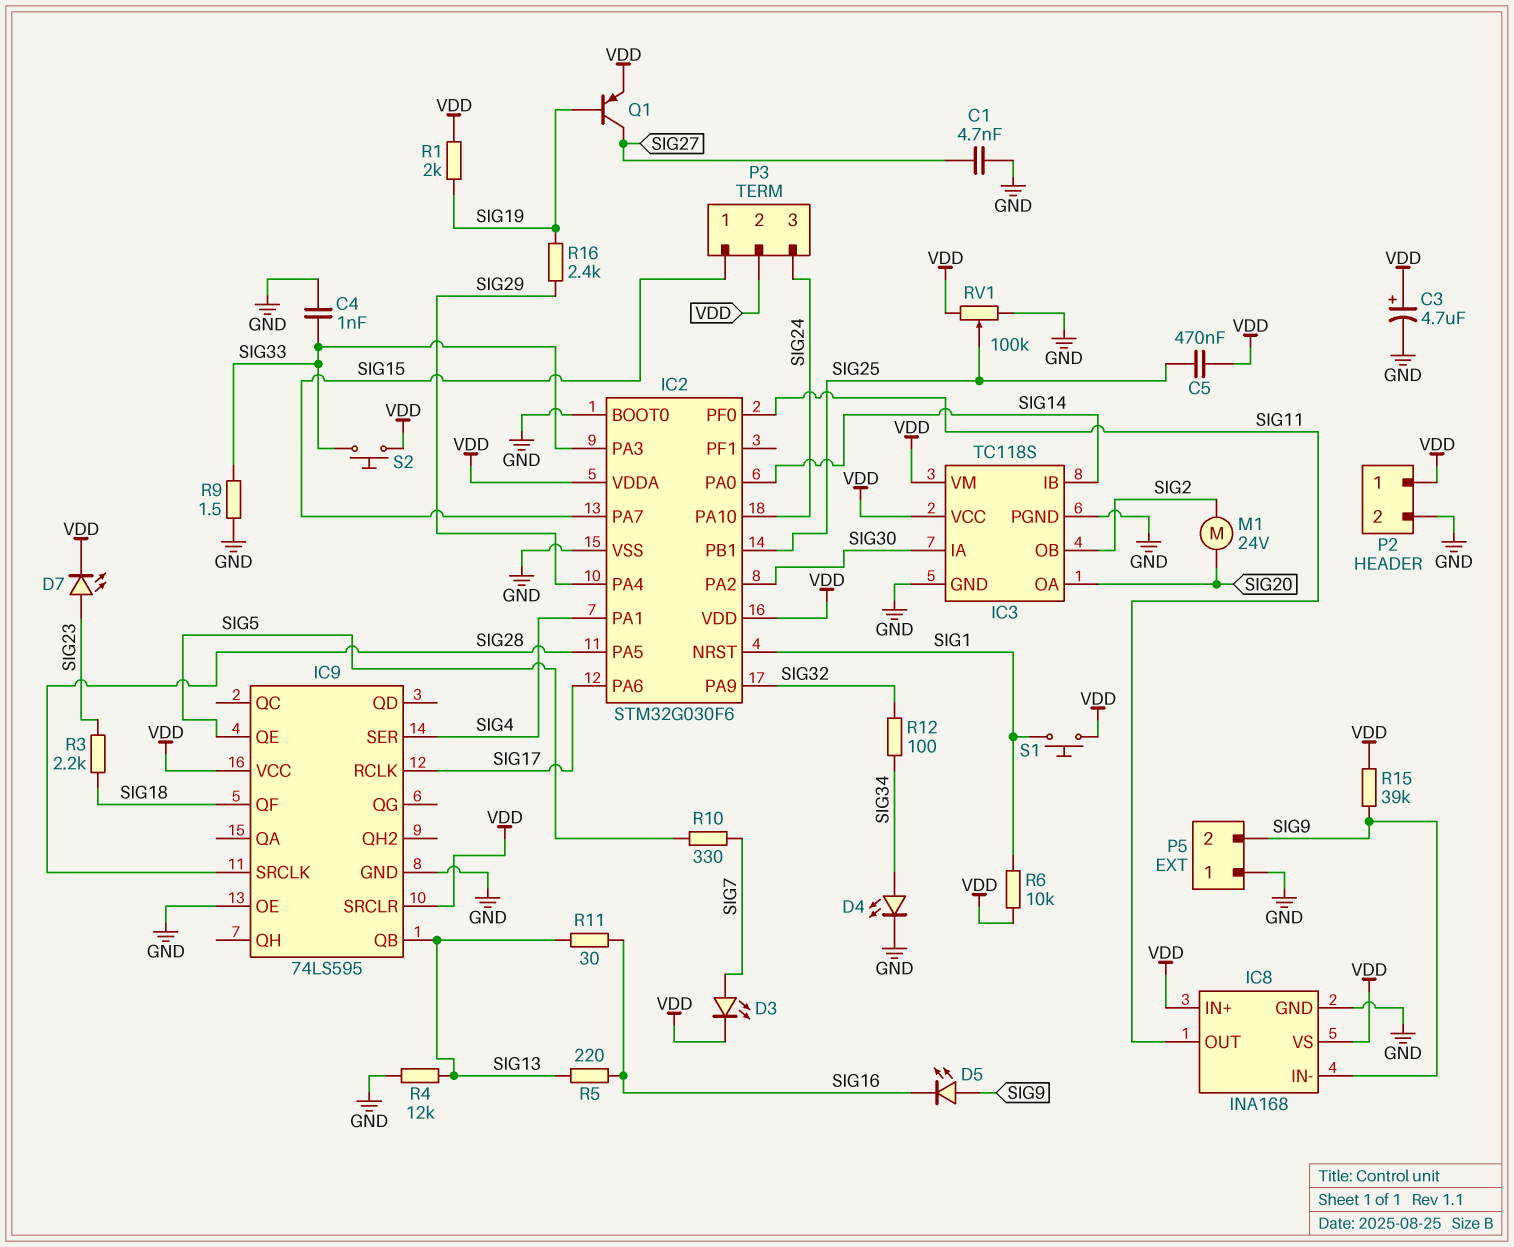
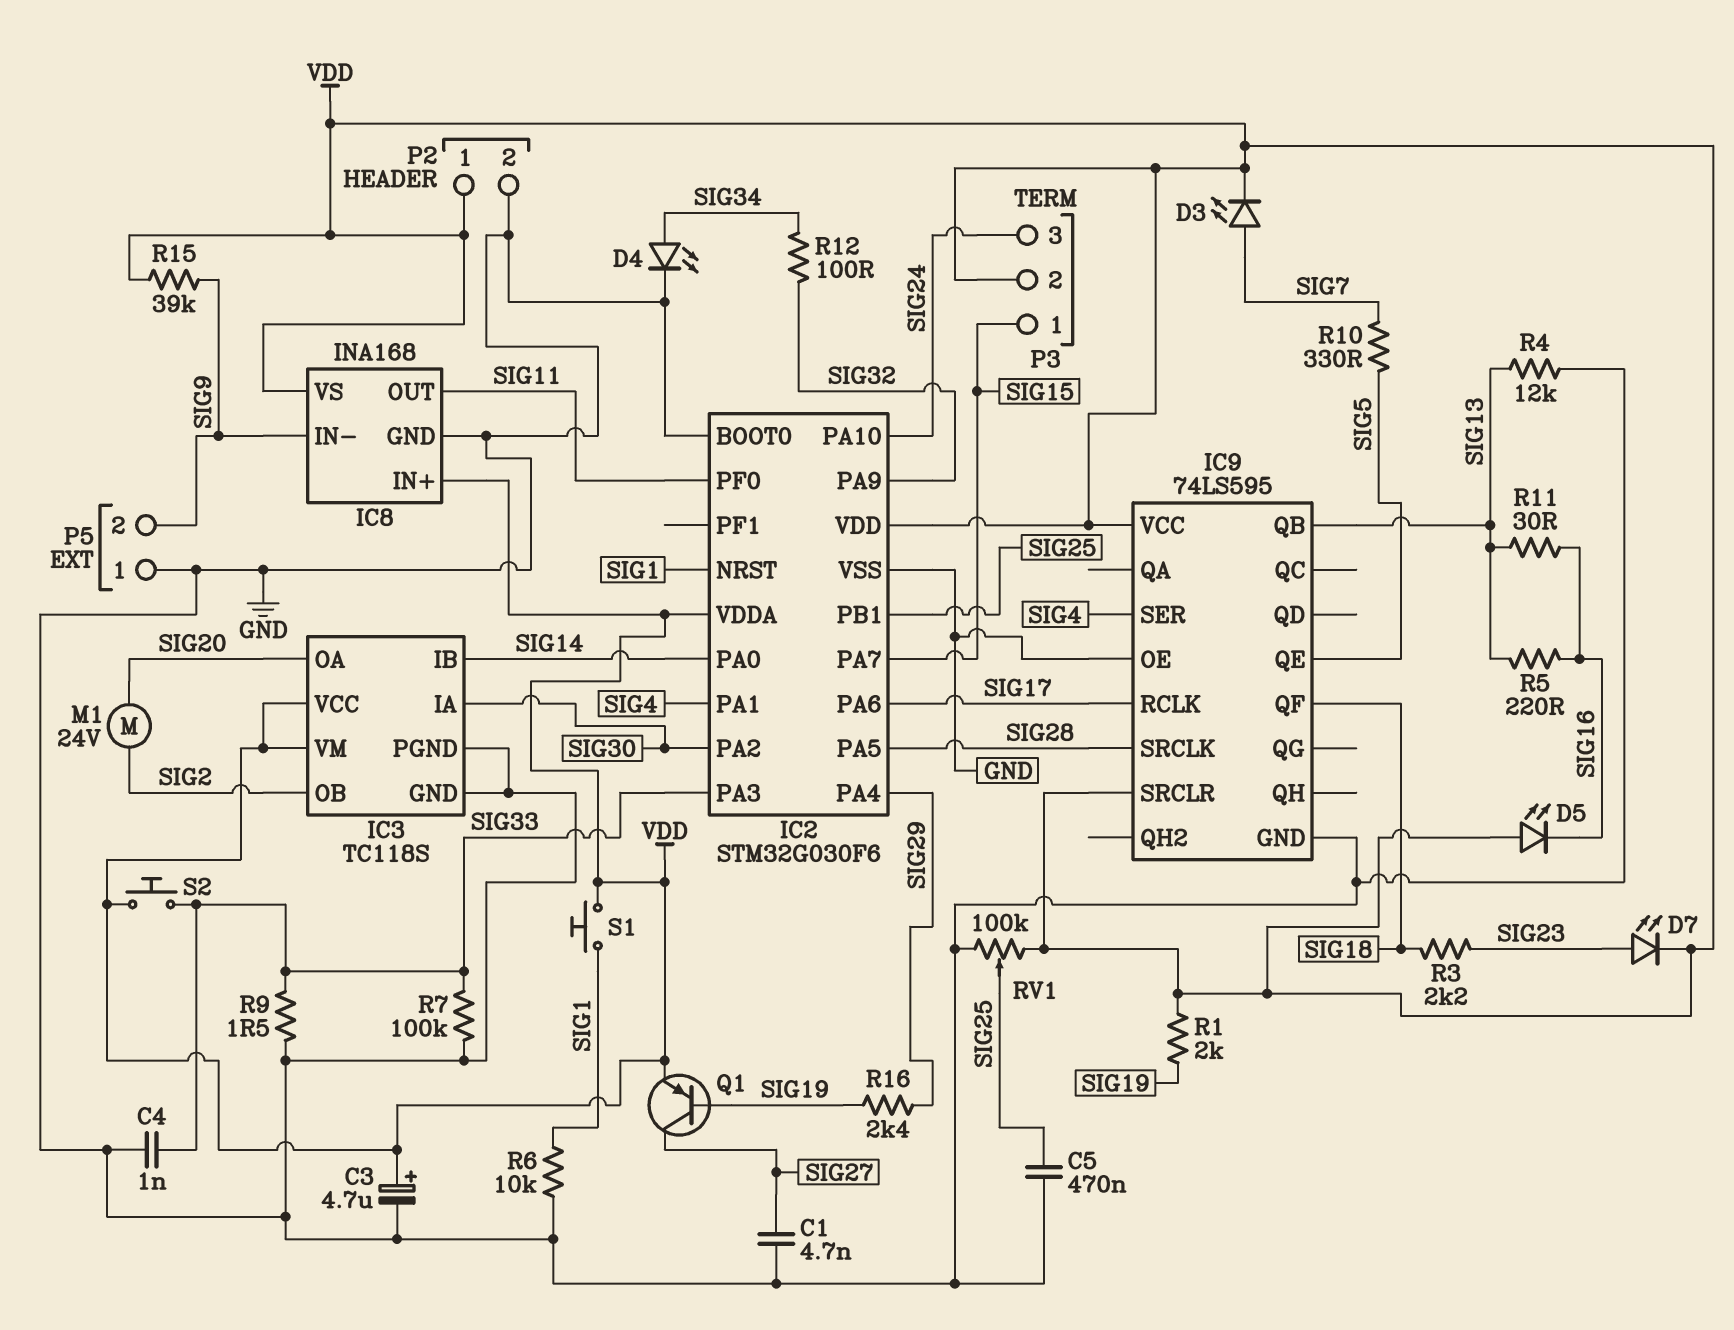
C5: 470nF (SIG25, VDD) -> 470nF (GND, SIG25)
D5: LED (A SIG9, K SIG16) -> LED (A VDD, K SIG16)
R6: 10k (SIG1, VDD) -> 10k (GND, SIG1)
R7: none -> 100k (GND, SIG33)

